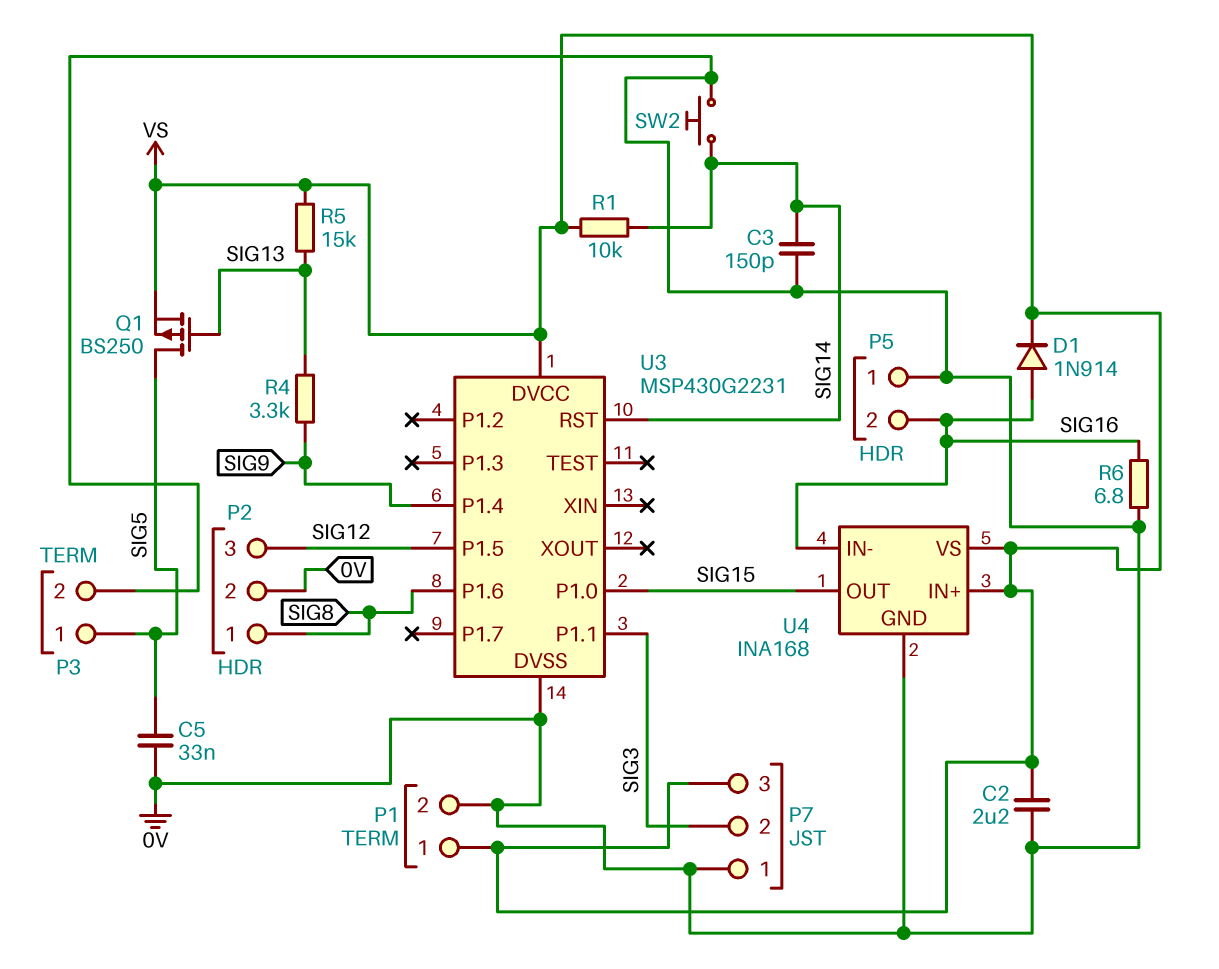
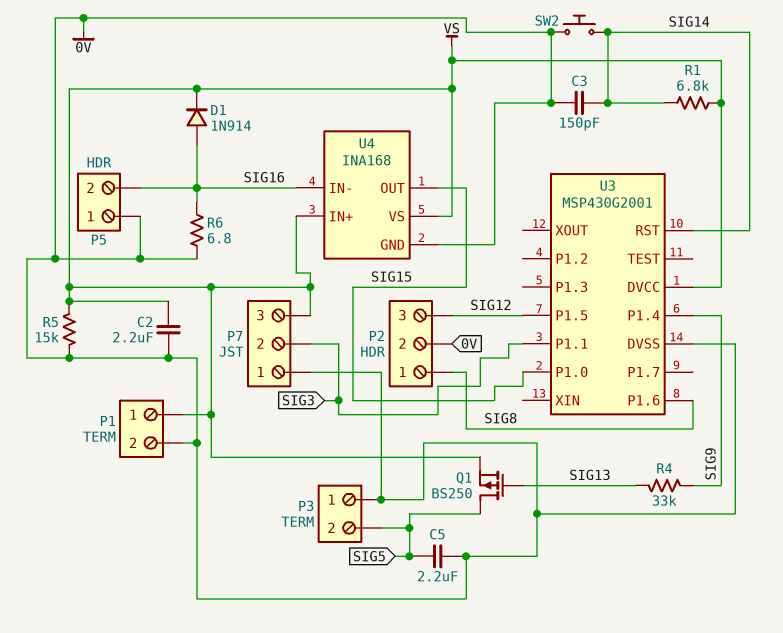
C5: 33nF (0V, SIG5) -> 2.2uF (0V, SIG5)
P3 pin 1: SIG5 -> 0V
P3 pin 2: 0V -> SIG5
R1: 10k (SIG14, VS) -> 6.8k (SIG14, VS)
R4: 3.3k (SIG9, SIG13) -> 33k (SIG9, SIG13)
R5: 15k (SIG13, VS) -> 15k (0V, VS)
U3: MSP430G2231 -> MSP430G2001

